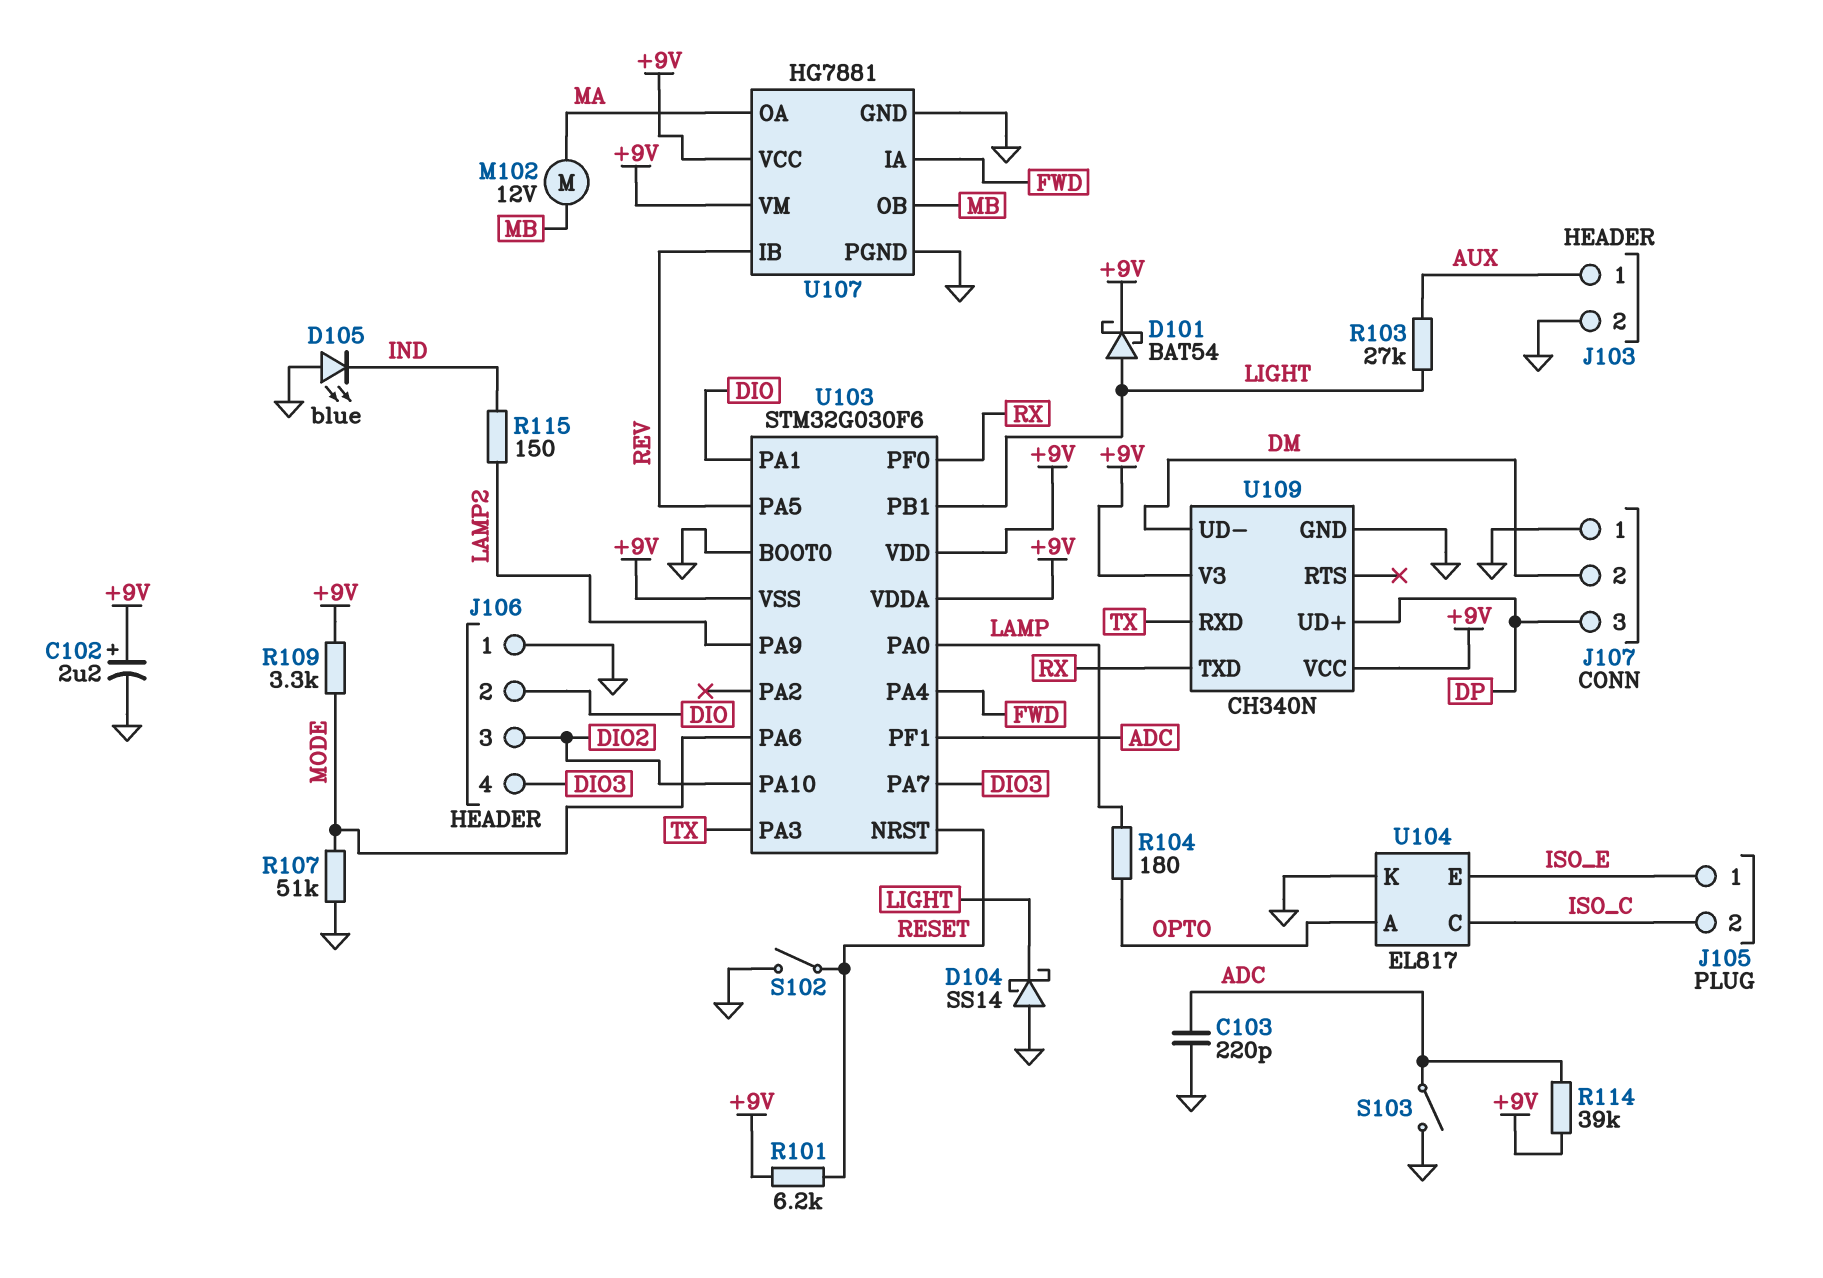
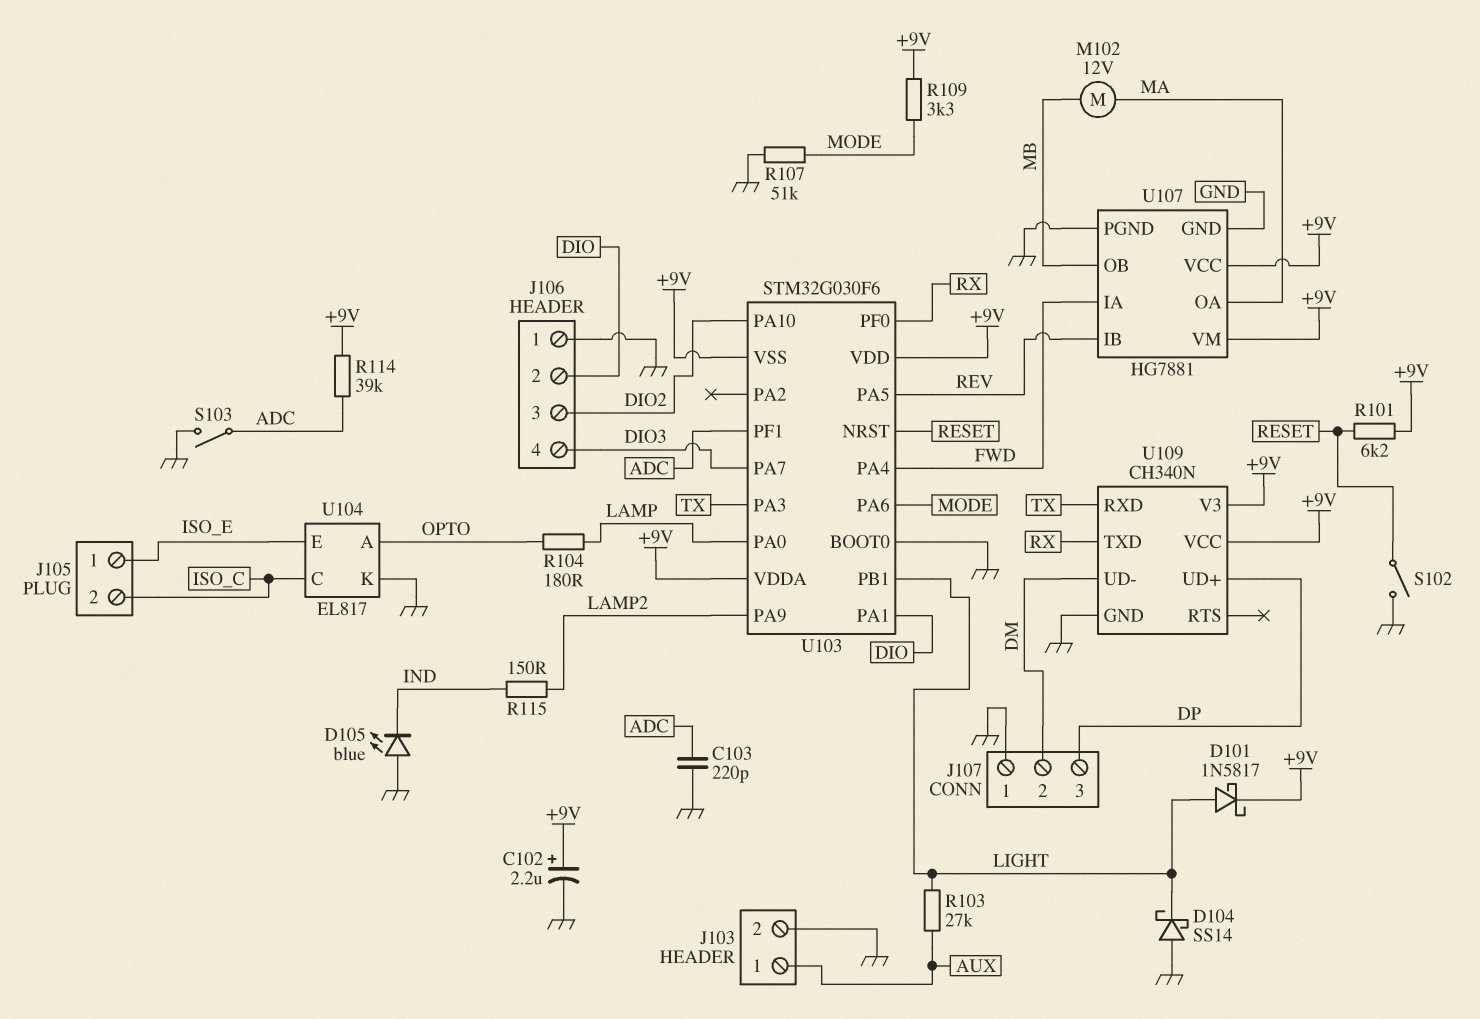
D101: schottky BAT54 (A LIGHT, K +9V) -> schottky 1N5817 (A LIGHT, K +9V)

